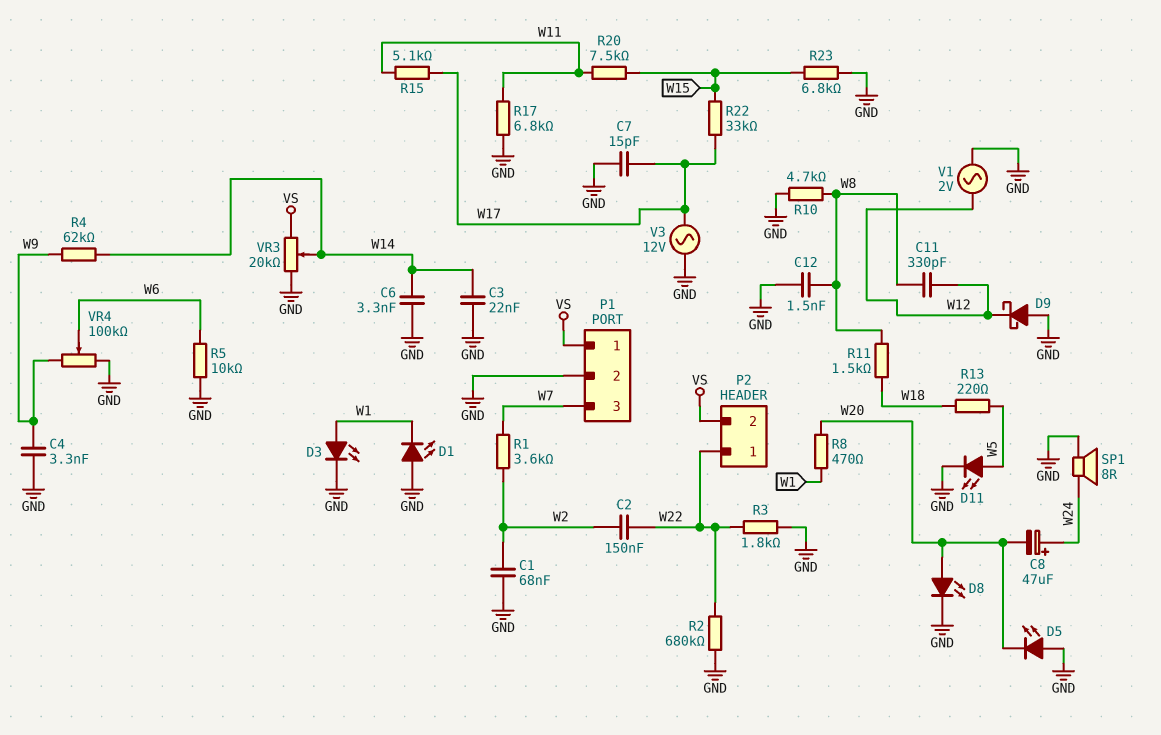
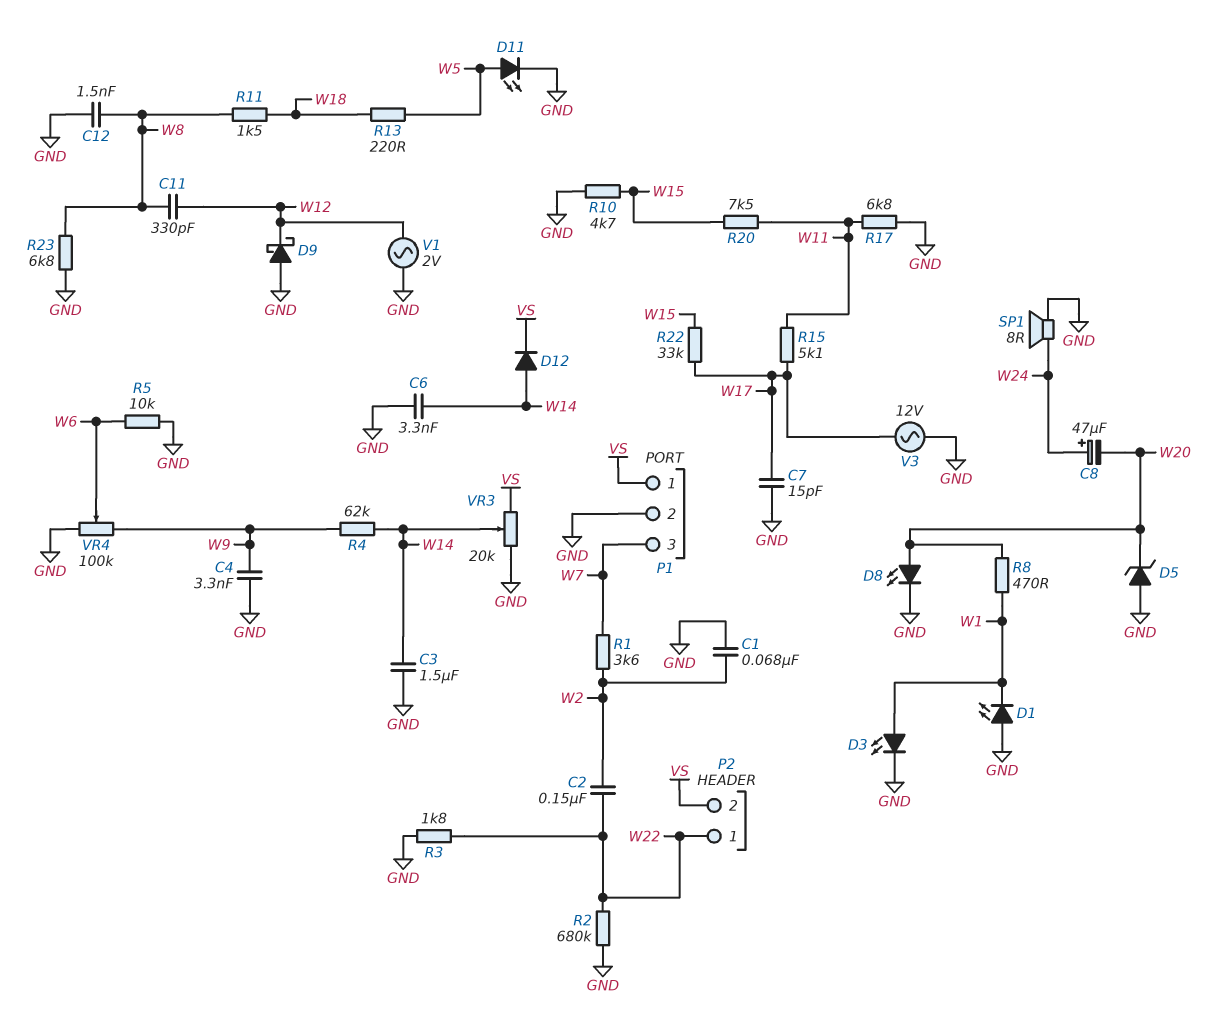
C3: 22nF (GND, W14) -> 1.5uF (GND, W14)
D5: LED (A GND, K W20) -> zener (A GND, K W20)
D12: none -> diode (A W14, K VS)
R10: 4.7k (GND, W8) -> 4.7k (GND, W15)
R23: 6.8k (GND, W15) -> 6.8k (GND, W8)

